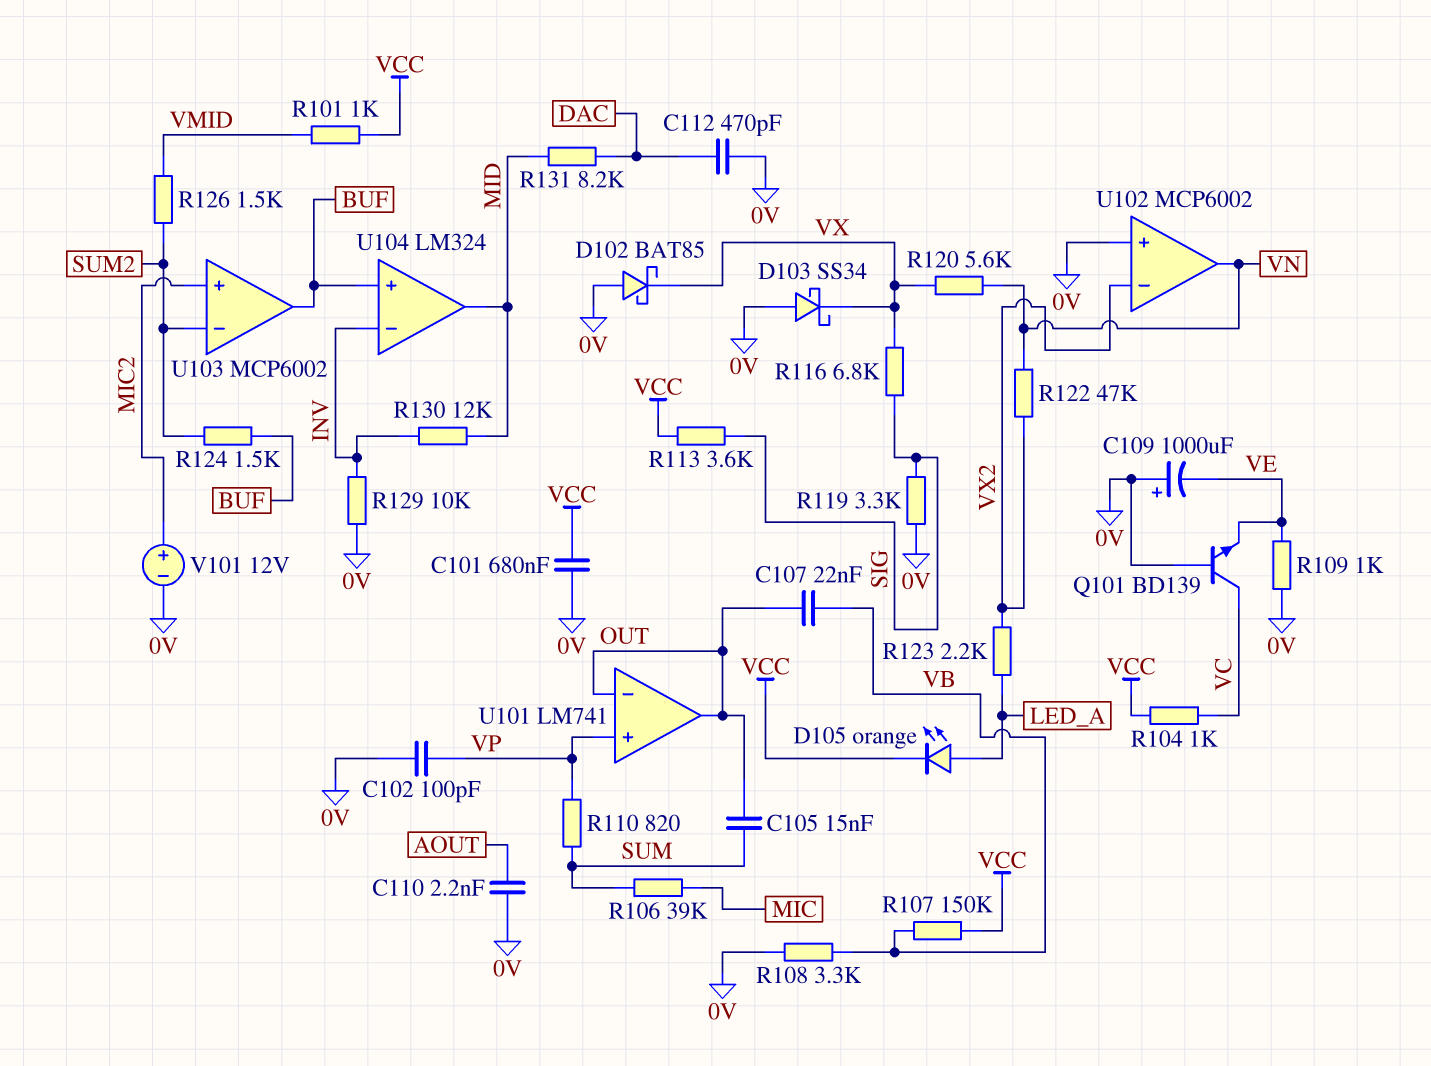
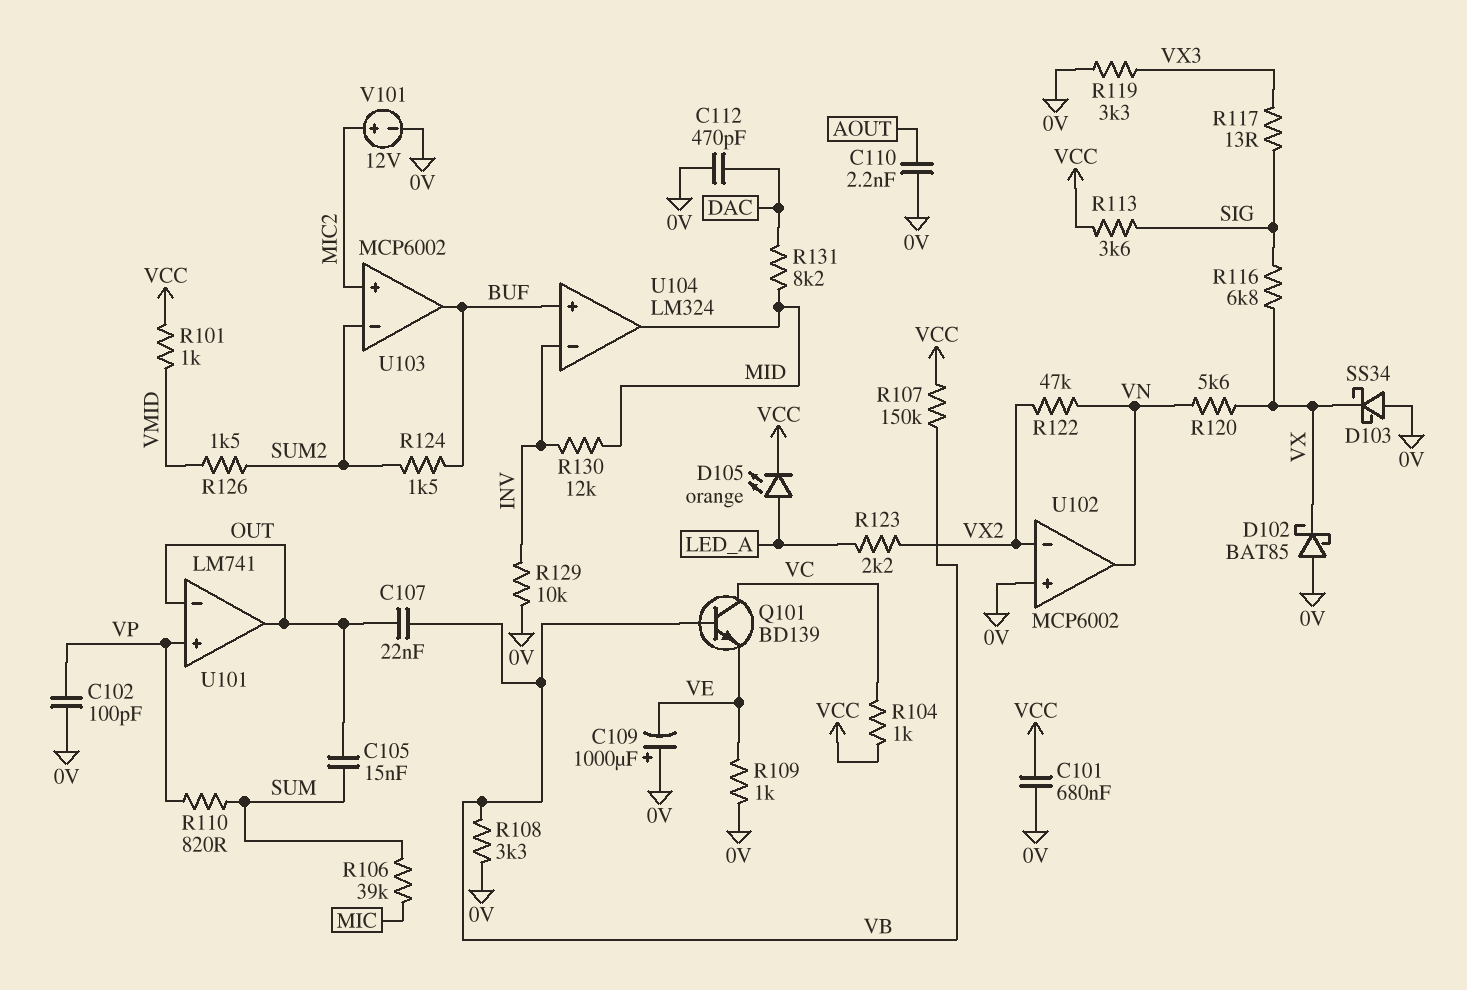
Q101: NPN BD139 (B 0V, C VC, E VE) -> NPN BD139 (B VB, C VC, E VE)
R117: none -> 13 (SIG, VX3)
R119: 3.3k (0V, SIG) -> 3.3k (0V, VX3)

